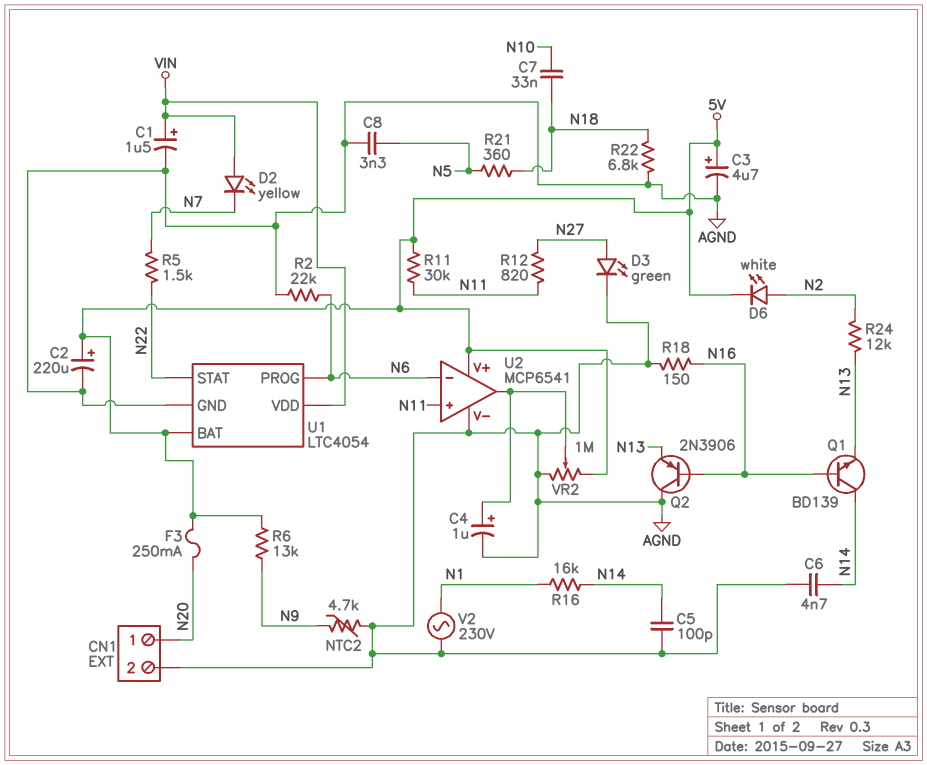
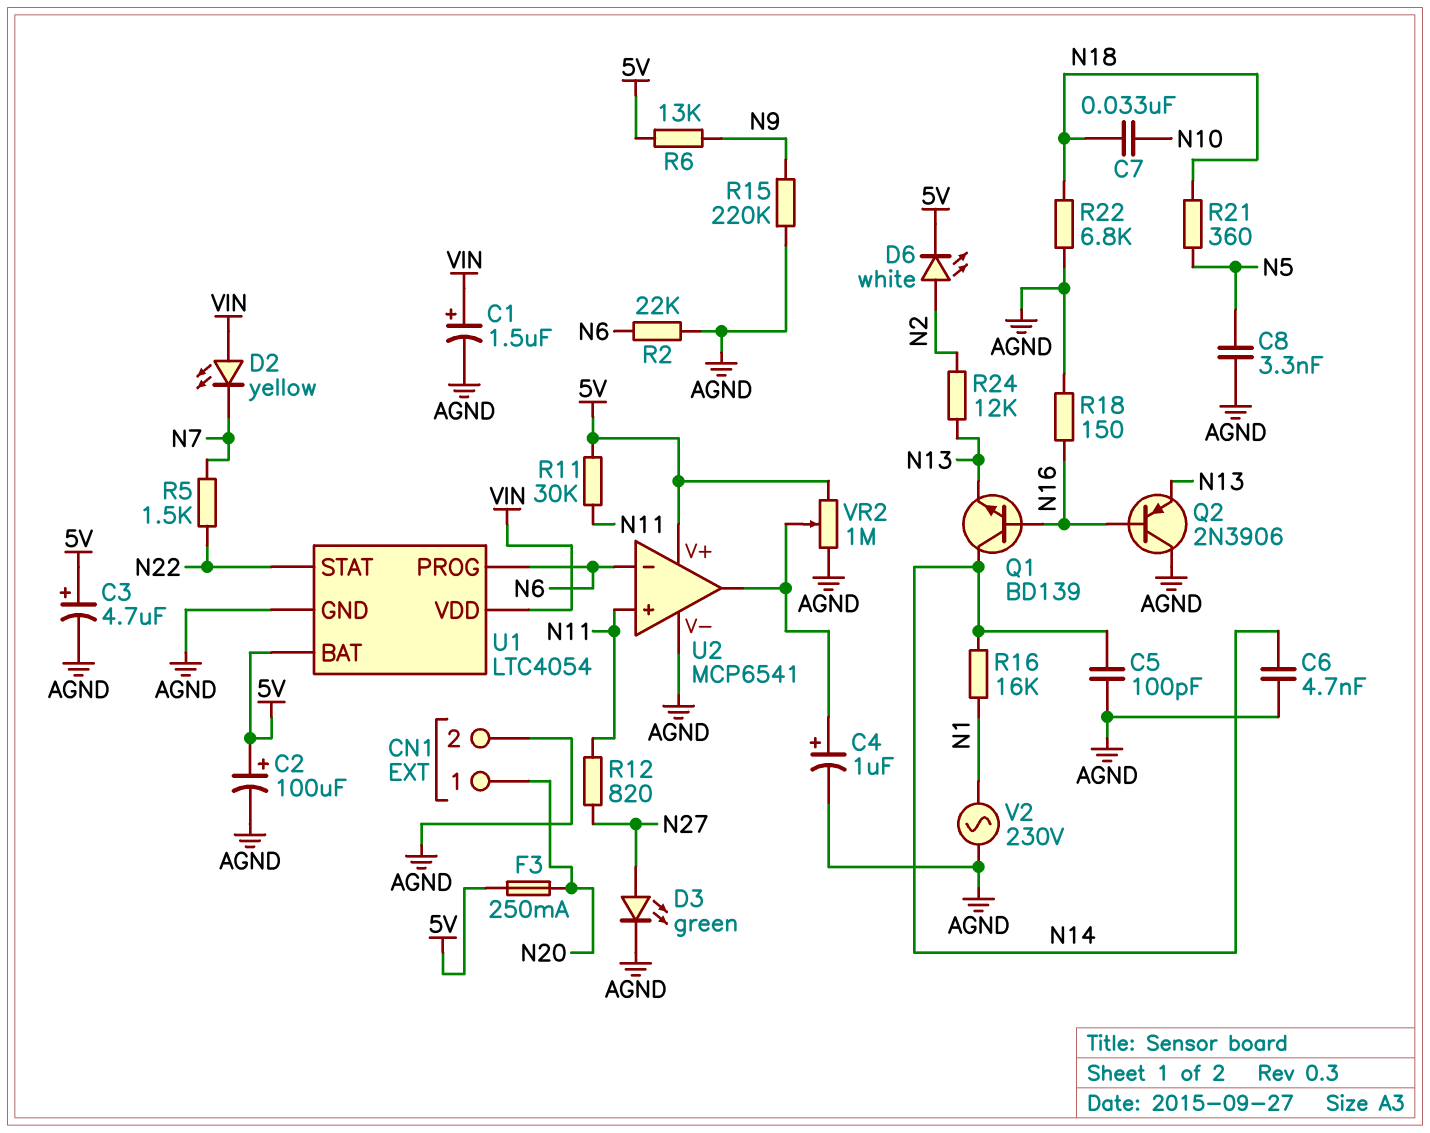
C2: 220uF (plus 5V, minus AGND) -> 100uF (plus 5V, minus AGND)
NTC2: 4.7k (AGND, N9) -> none
R15: none -> 220k (AGND, N9)

